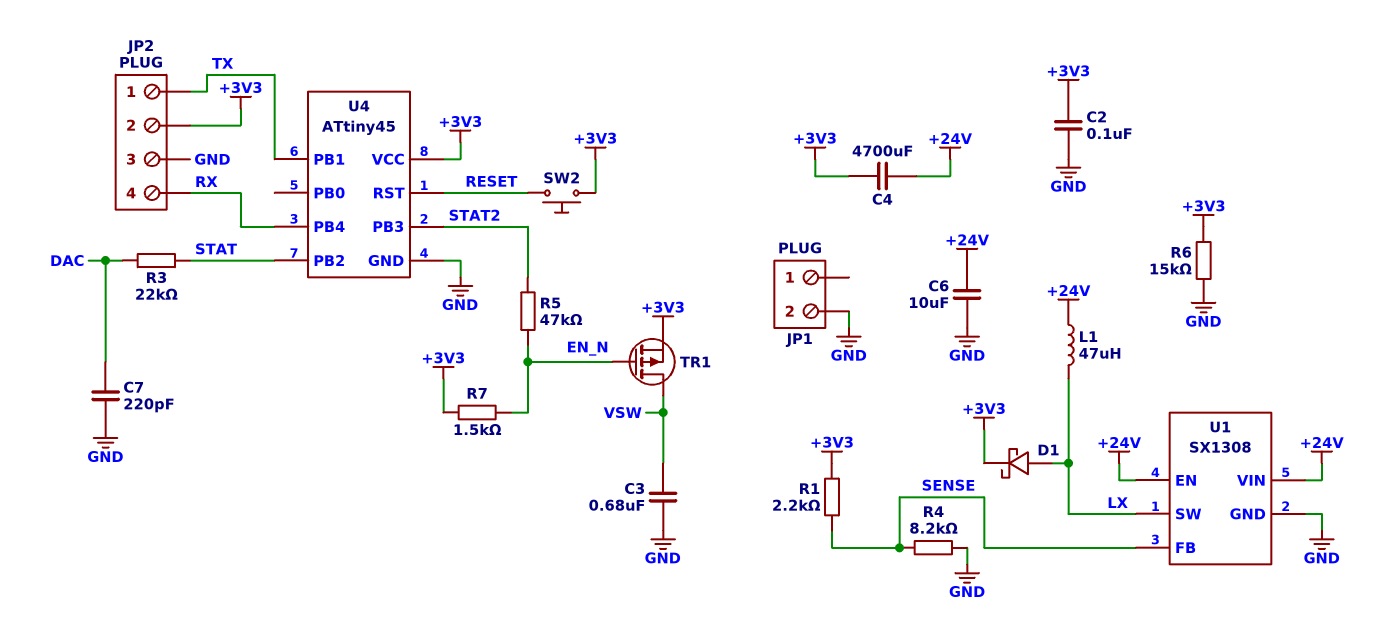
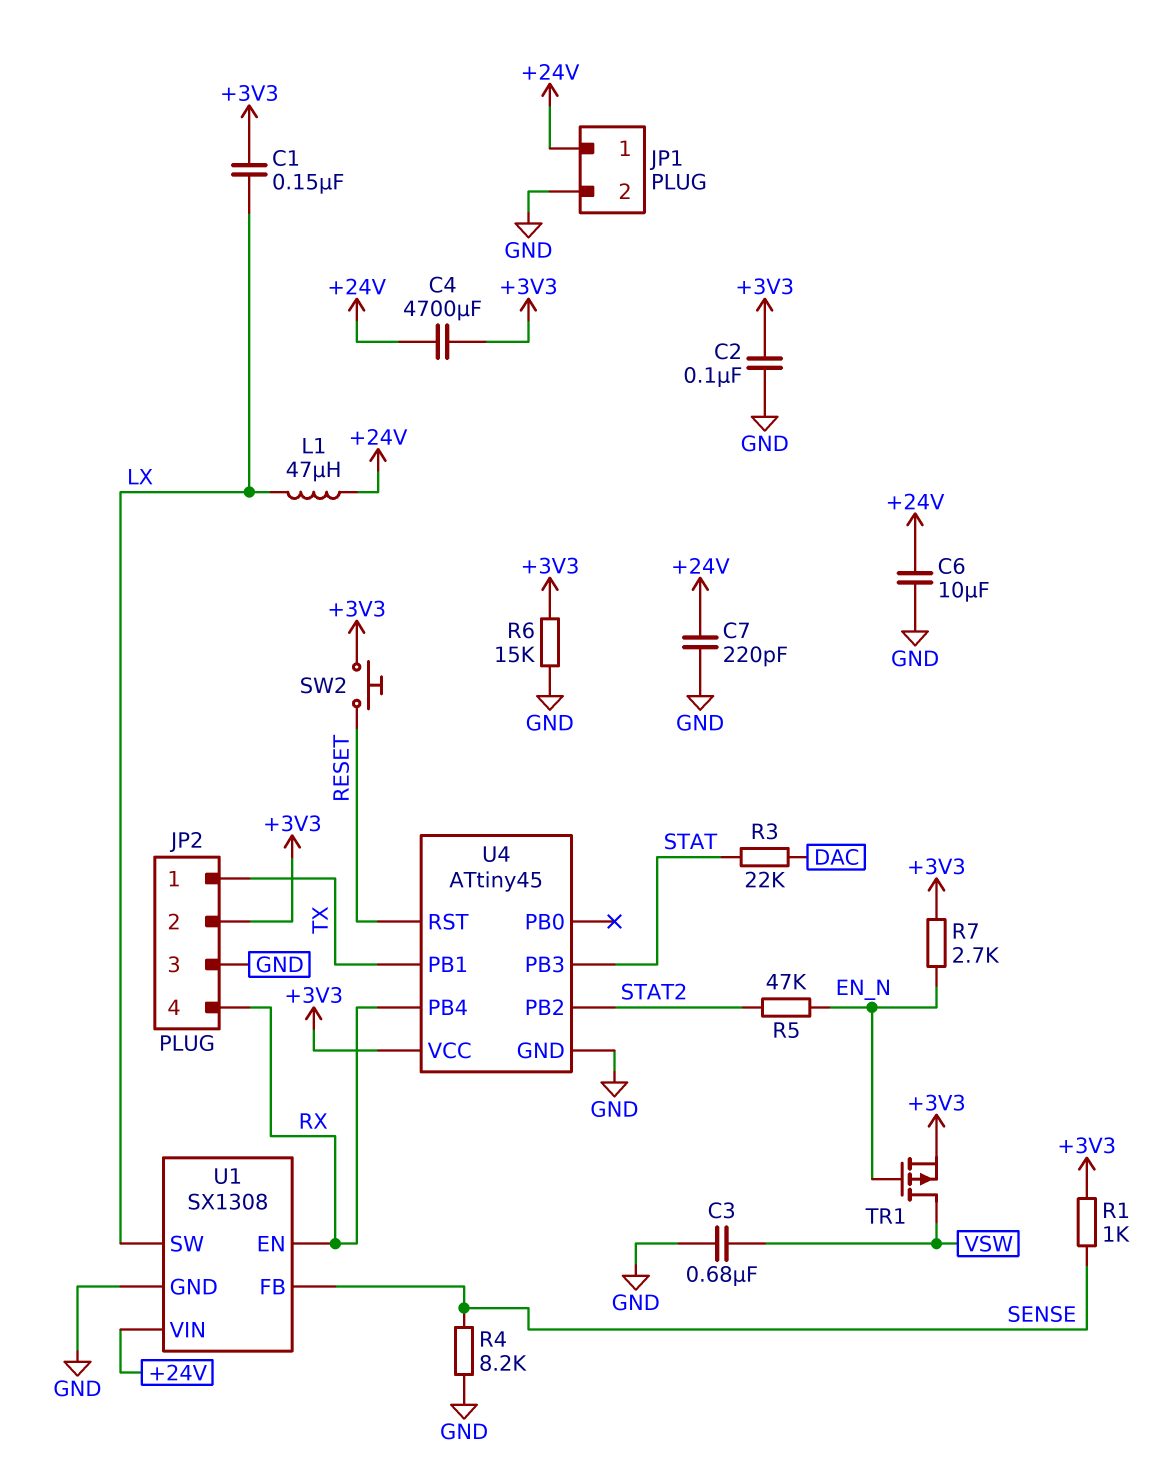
C1: none -> 150nF (+3V3, LX)
C7: 220pF (DAC, GND) -> 220pF (+24V, GND)
D1: schottky (A LX, K +3V3) -> none
JP1 pin 1: none -> +24V
R1: 2.2k (+3V3, SENSE) -> 1k (+3V3, SENSE)
R7: 1.5k (+3V3, EN_N) -> 2.7k (+3V3, EN_N)
U1 pin EN: +24V -> RX
U4 pin PB2: STAT -> STAT2
U4 pin PB3: STAT2 -> STAT

